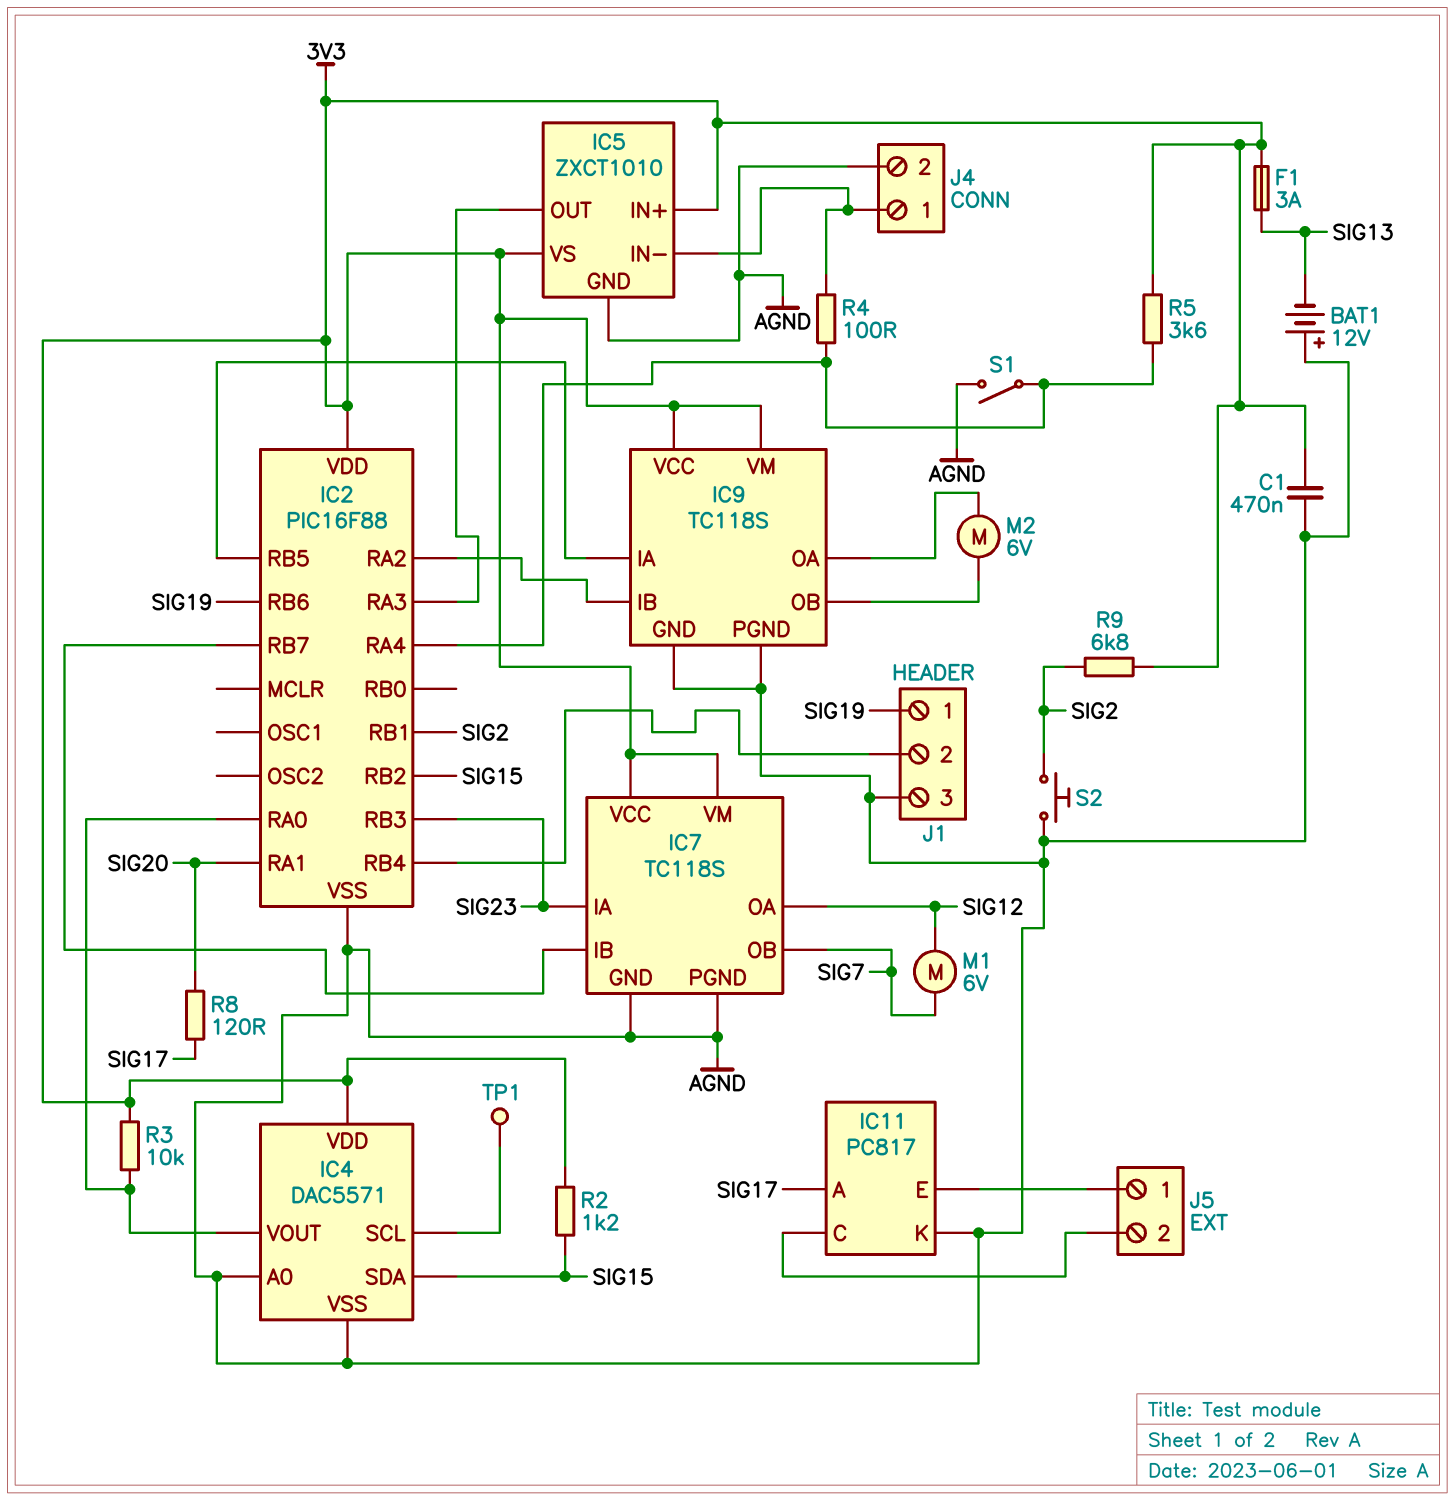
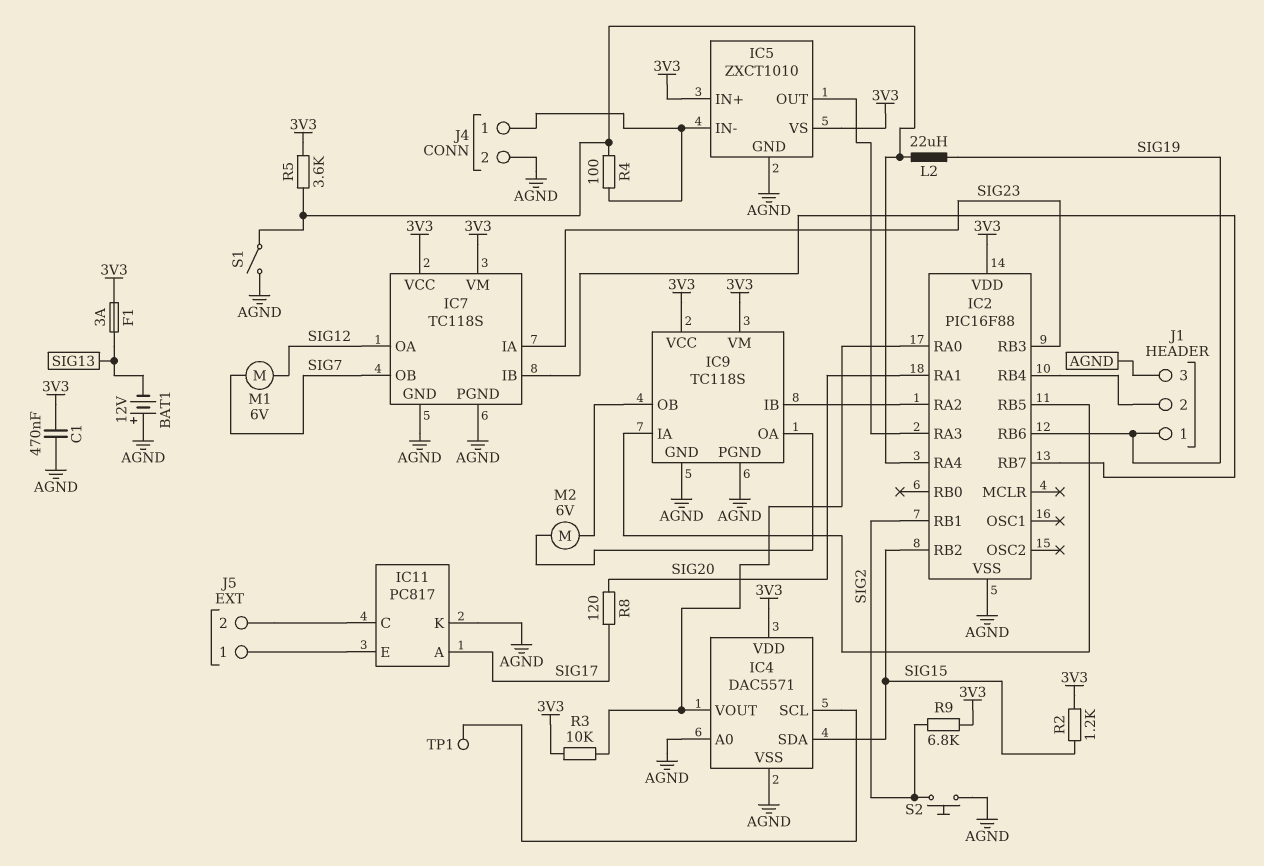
L2: none -> 22uH (IC2/RA4, SIG19)

